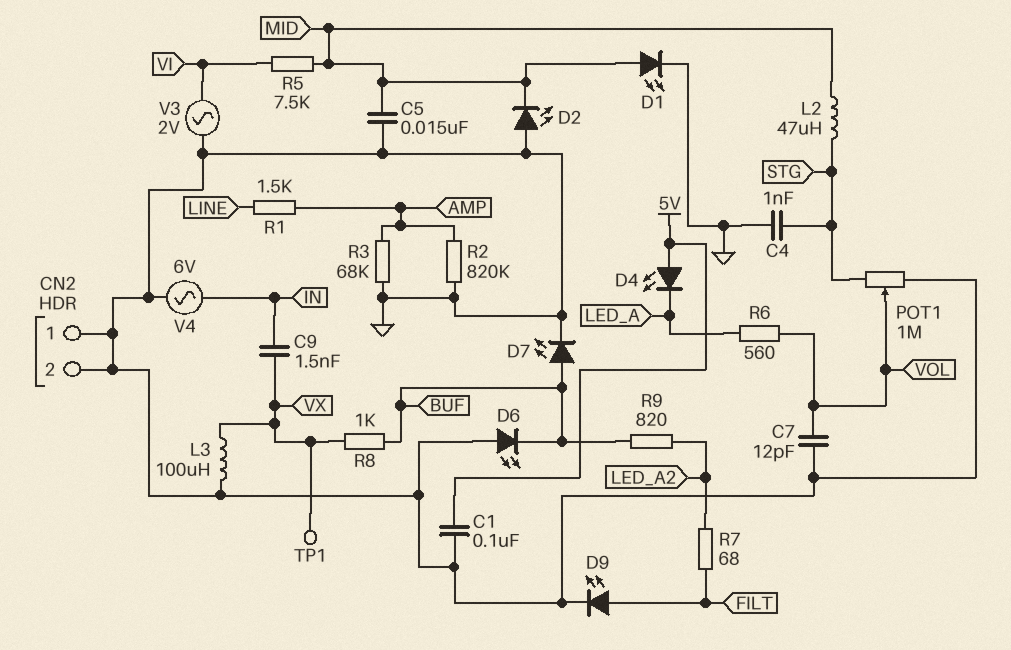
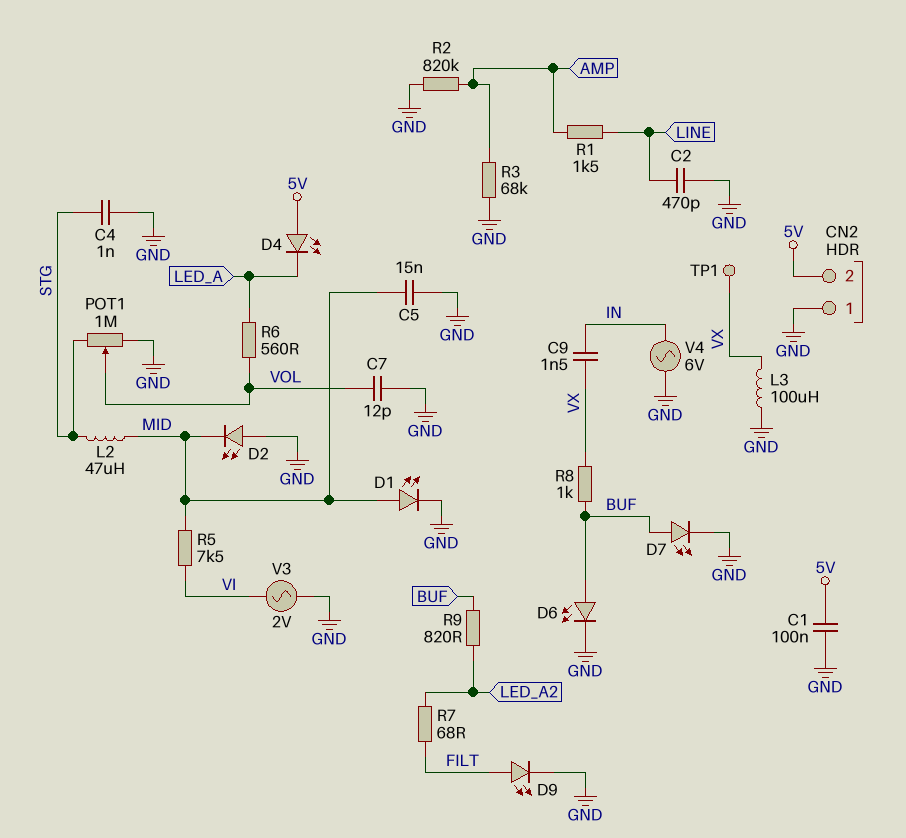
C2: none -> 470pF (GND, LINE)
CN2 pin 2: GND -> 5V
D6: LED (A GND, K BUF) -> LED (A BUF, K GND)

